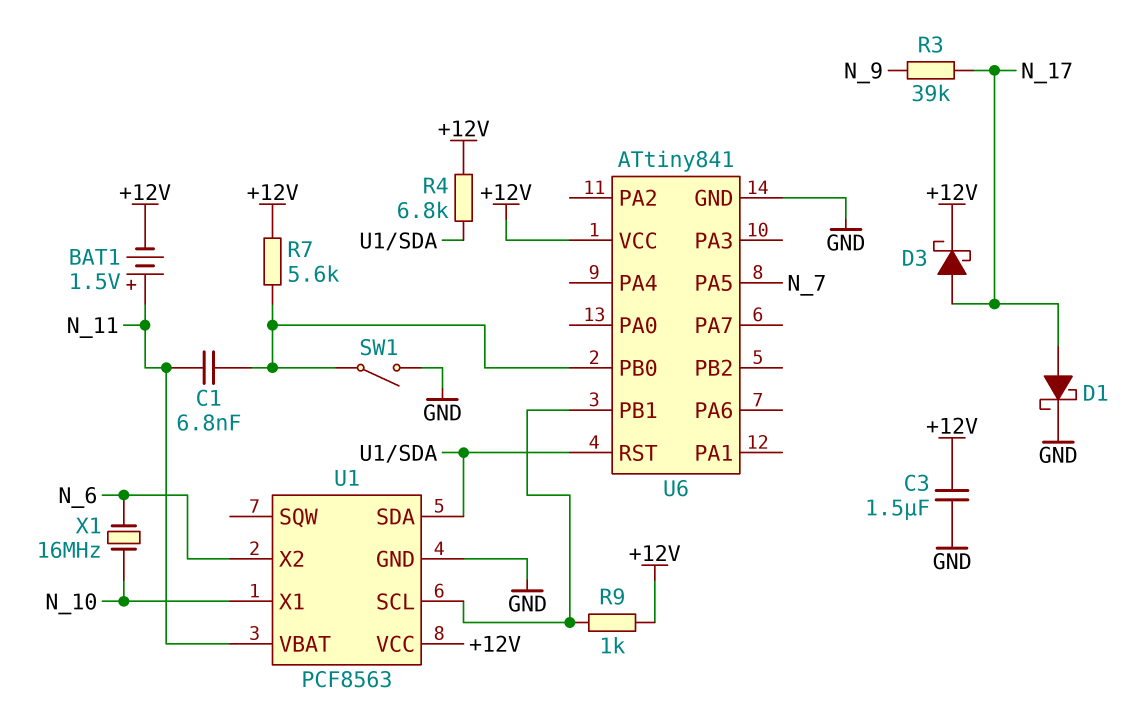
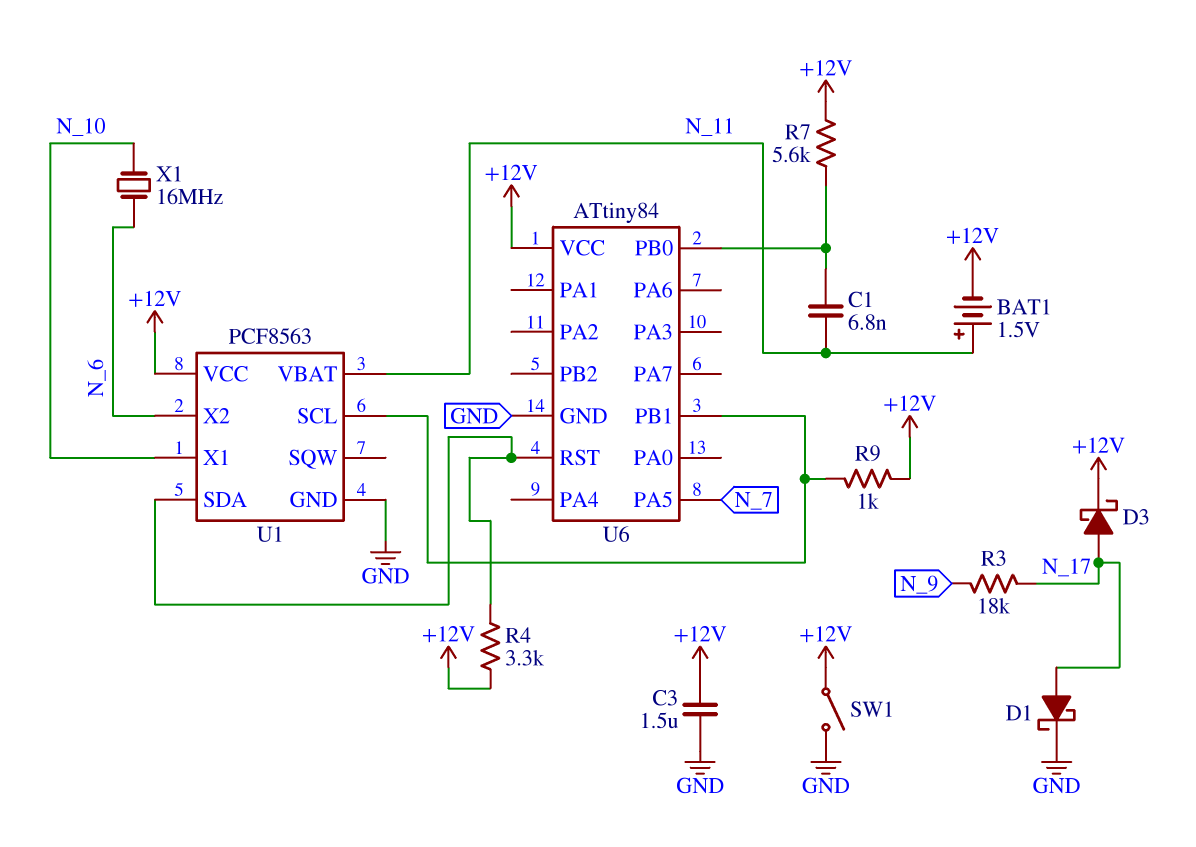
R3: 39k (N_9, N_17) -> 18k (N_9, N_17)
R4: 6.8k (+12V, U1/SDA) -> 3.3k (+12V, U1/SDA)
SW1: switch (GND, U6/PB0) -> switch (+12V, GND)
U6: ATtiny841 -> ATtiny84

